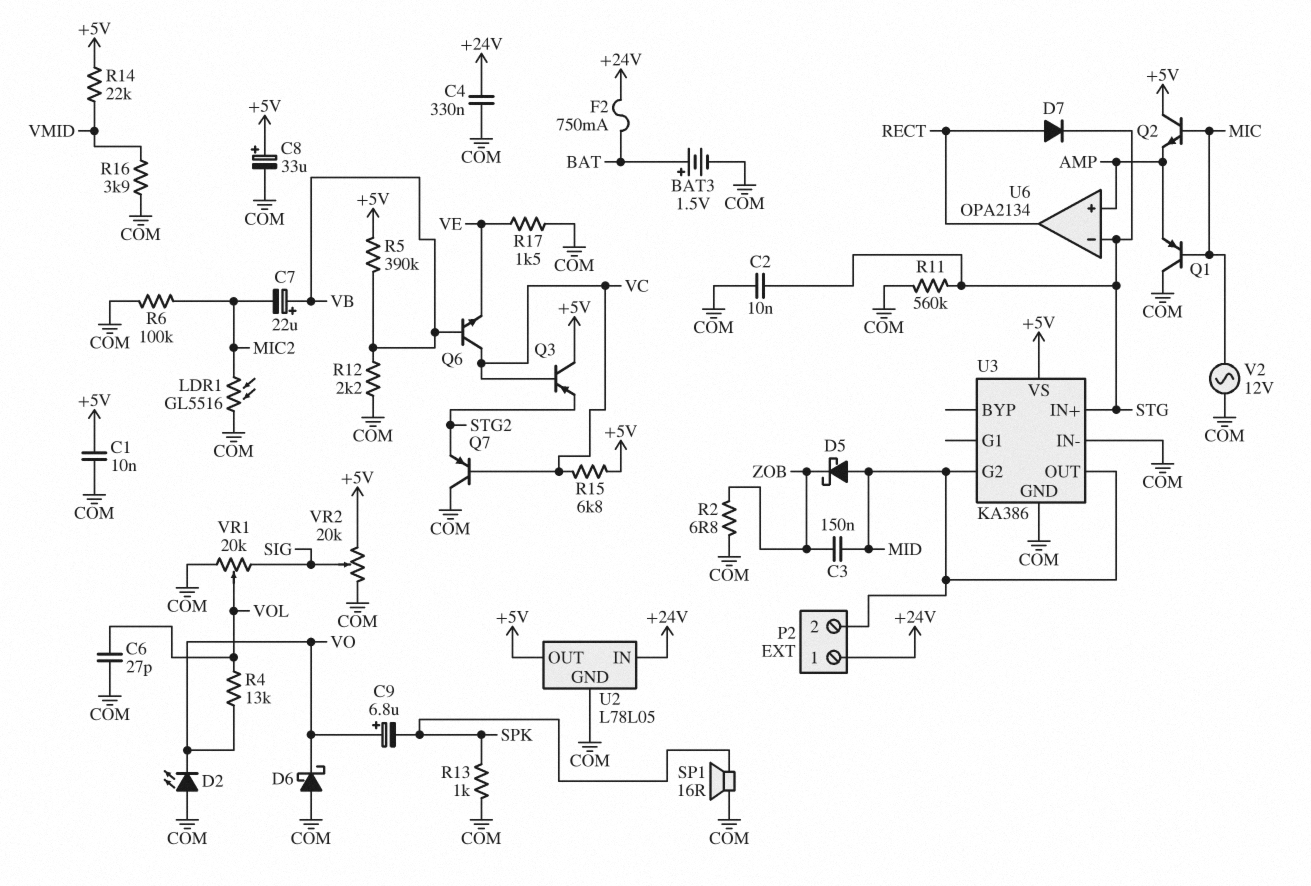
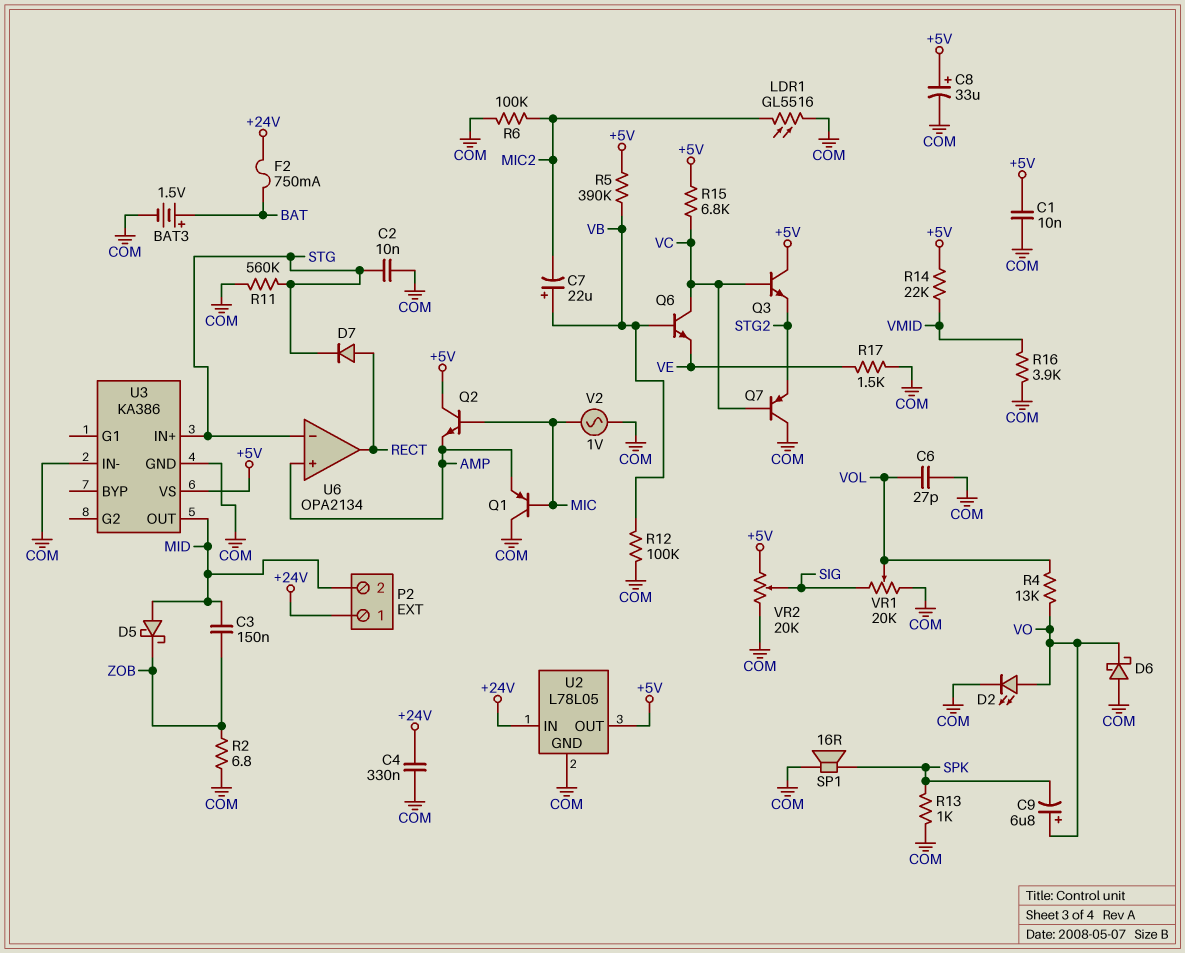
D2: LED (A COM, K VO) -> LED (A VO, K COM)
Q3: PNP (B VC, C +5V, E STG2) -> NPN (B VC, C +5V, E STG2)
R12: 2.2k (COM, VB) -> 100k (COM, VB)
U3 pin G2: MID -> none
V2: AC 12V (COM, MIC) -> AC 1V (COM, MIC)

